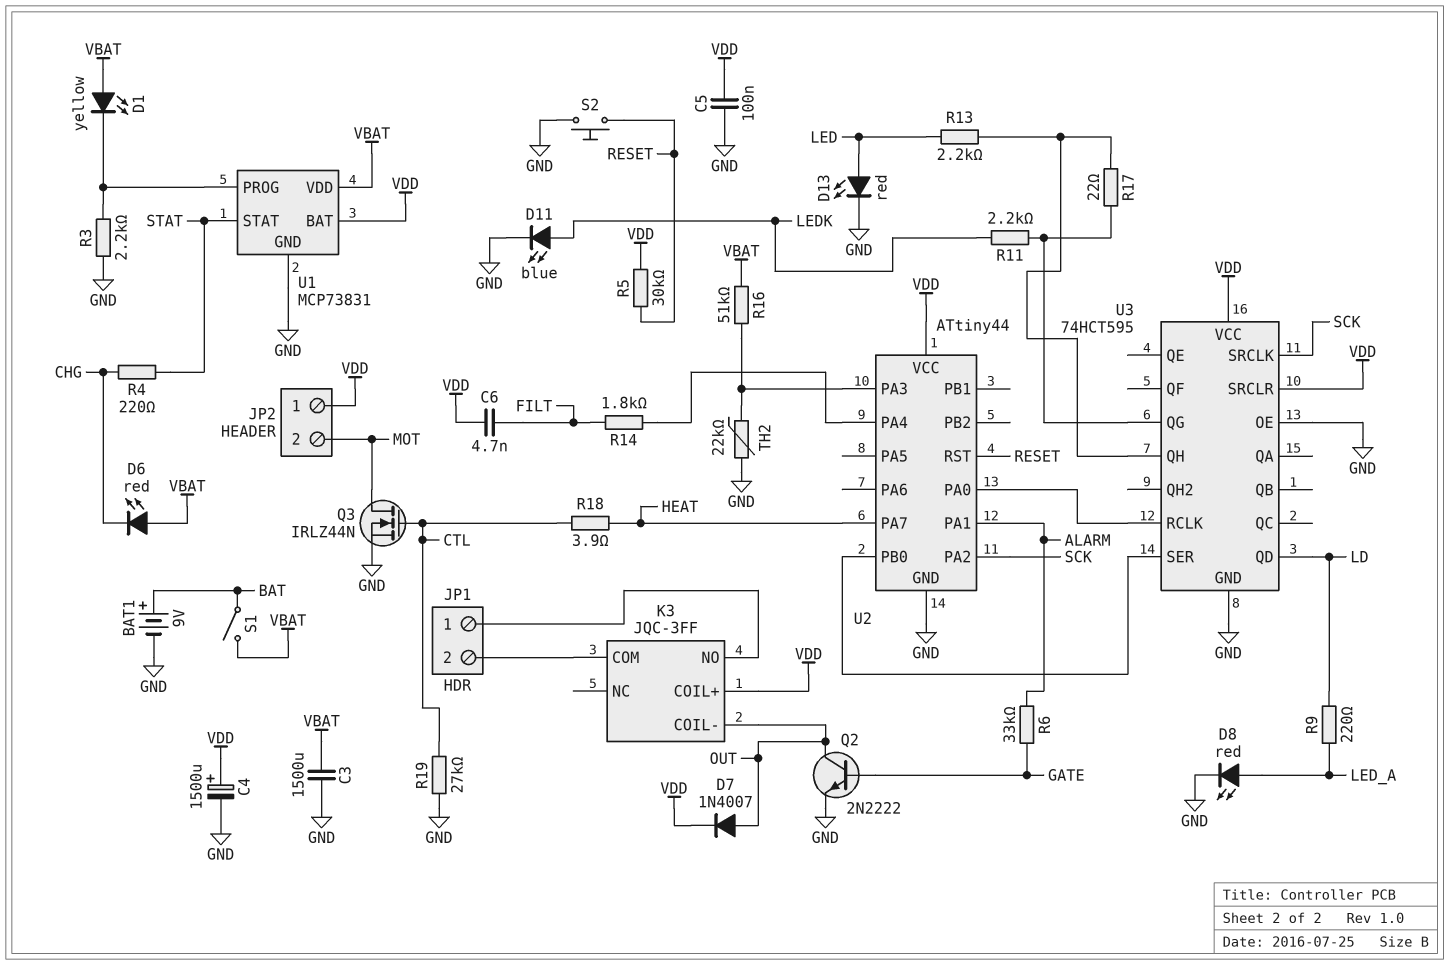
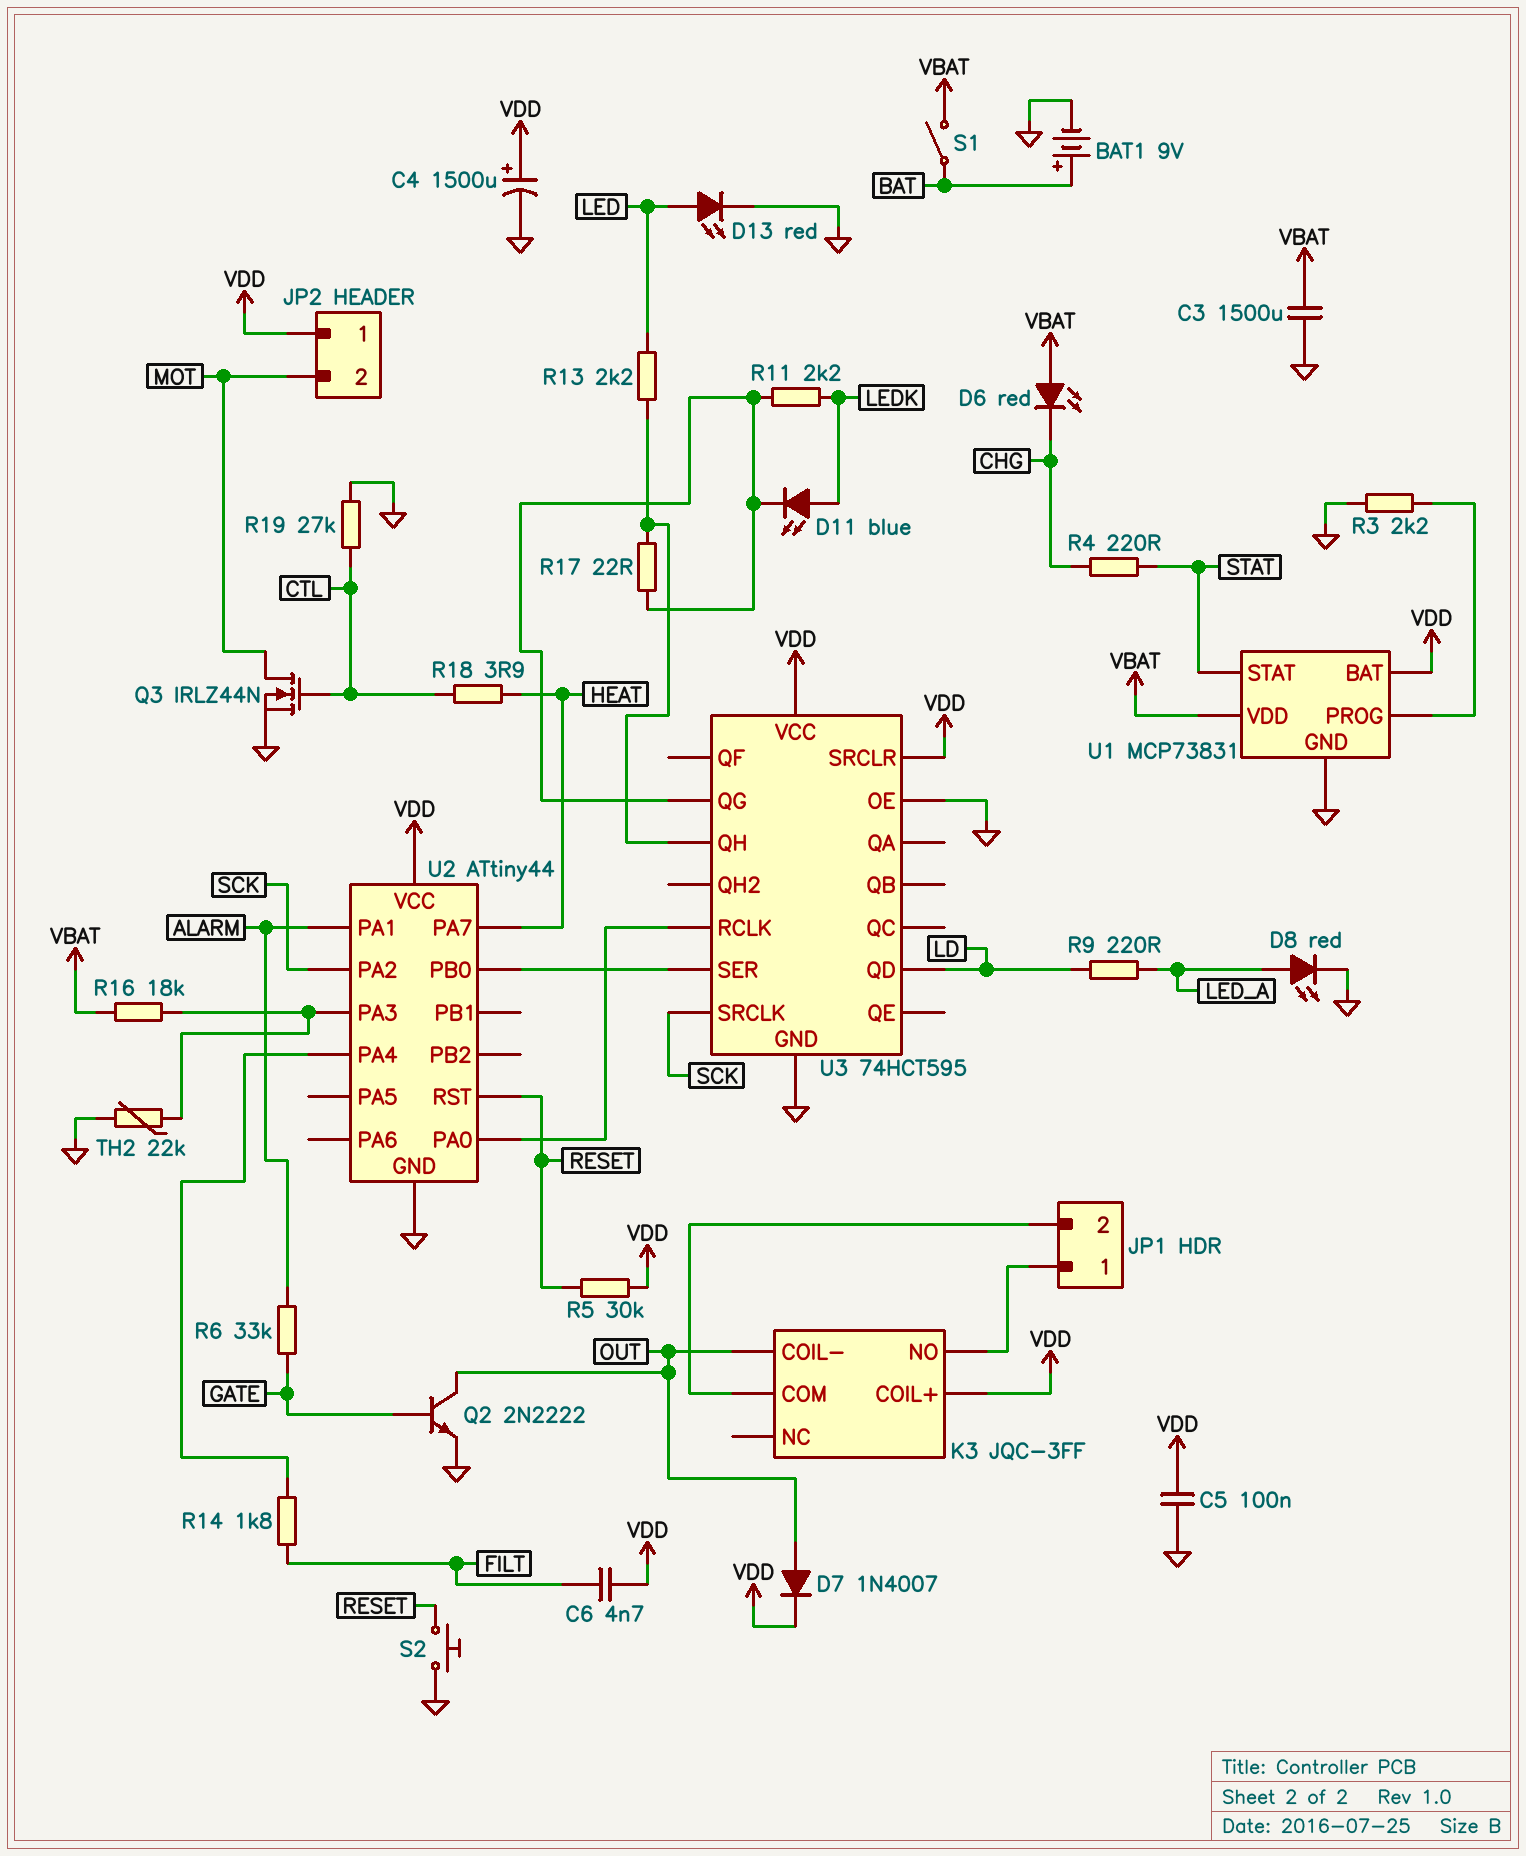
D1: LED yellow (A VBAT, K U1/PROG) -> none
D11: LED blue (A LEDK, K GND) -> LED blue (A LEDK, K U3/QG)
R16: 51k (U2/PA3, VBAT) -> 18k (U2/PA3, VBAT)

